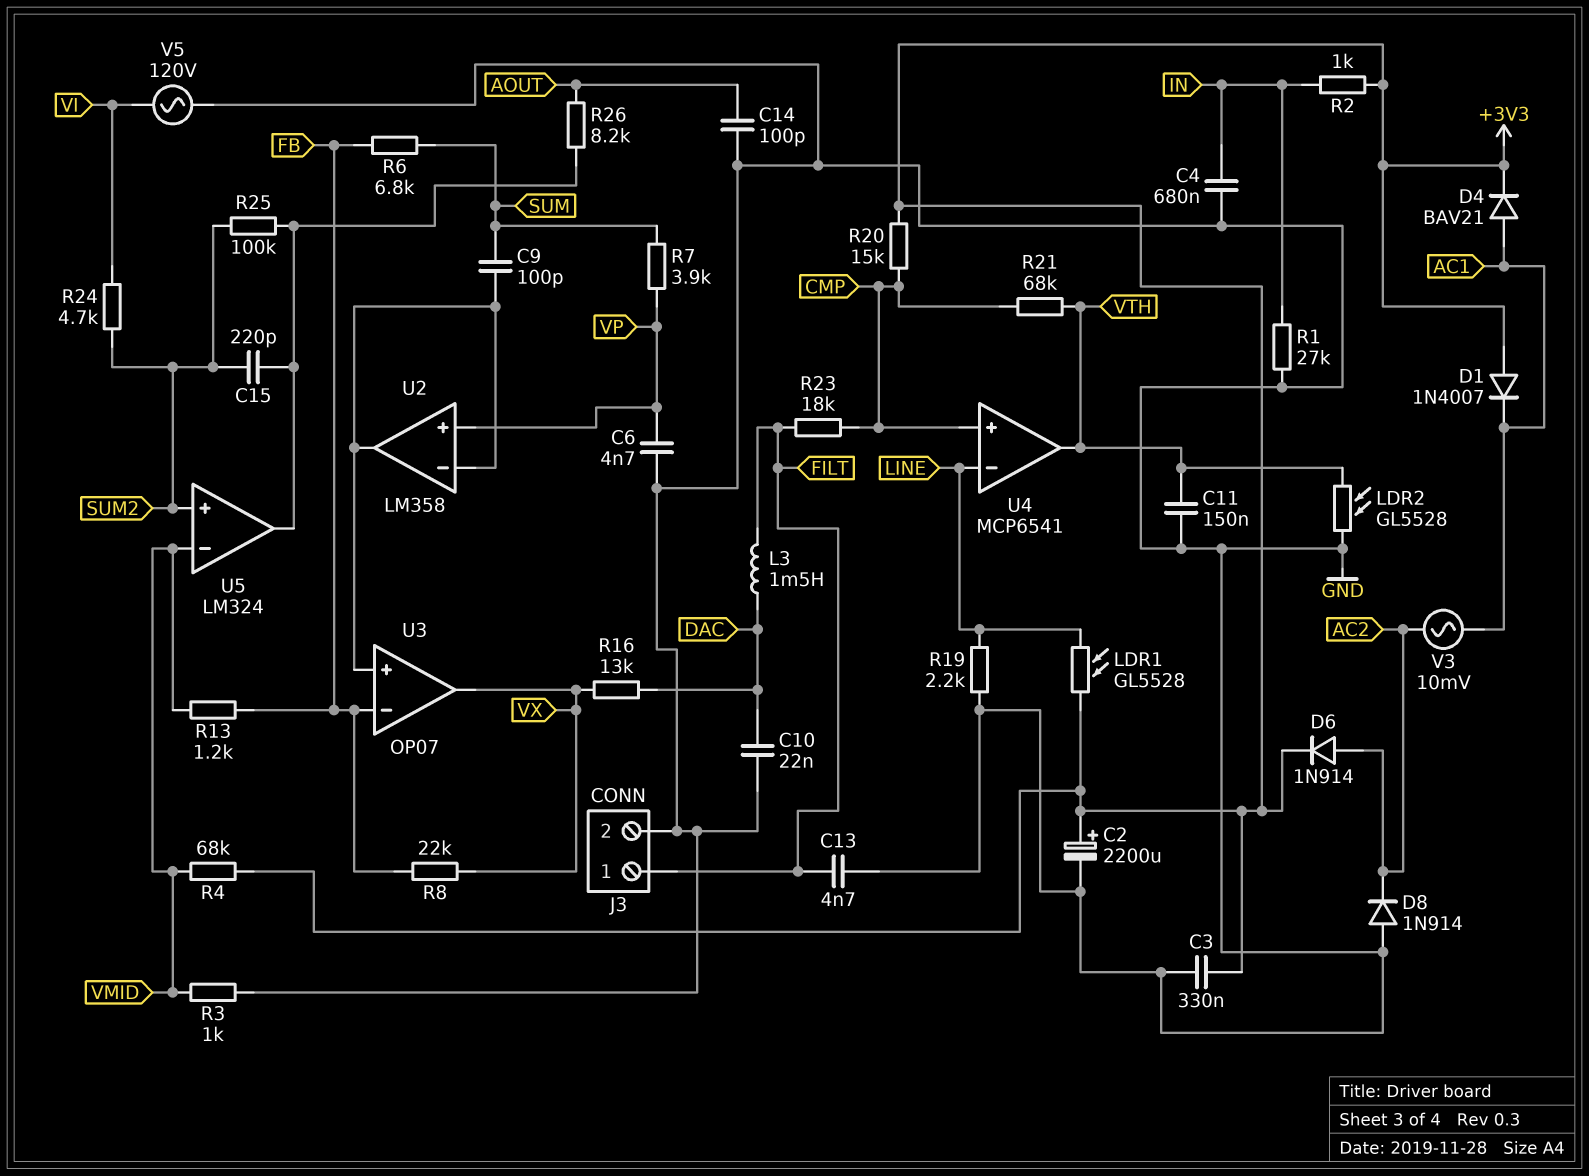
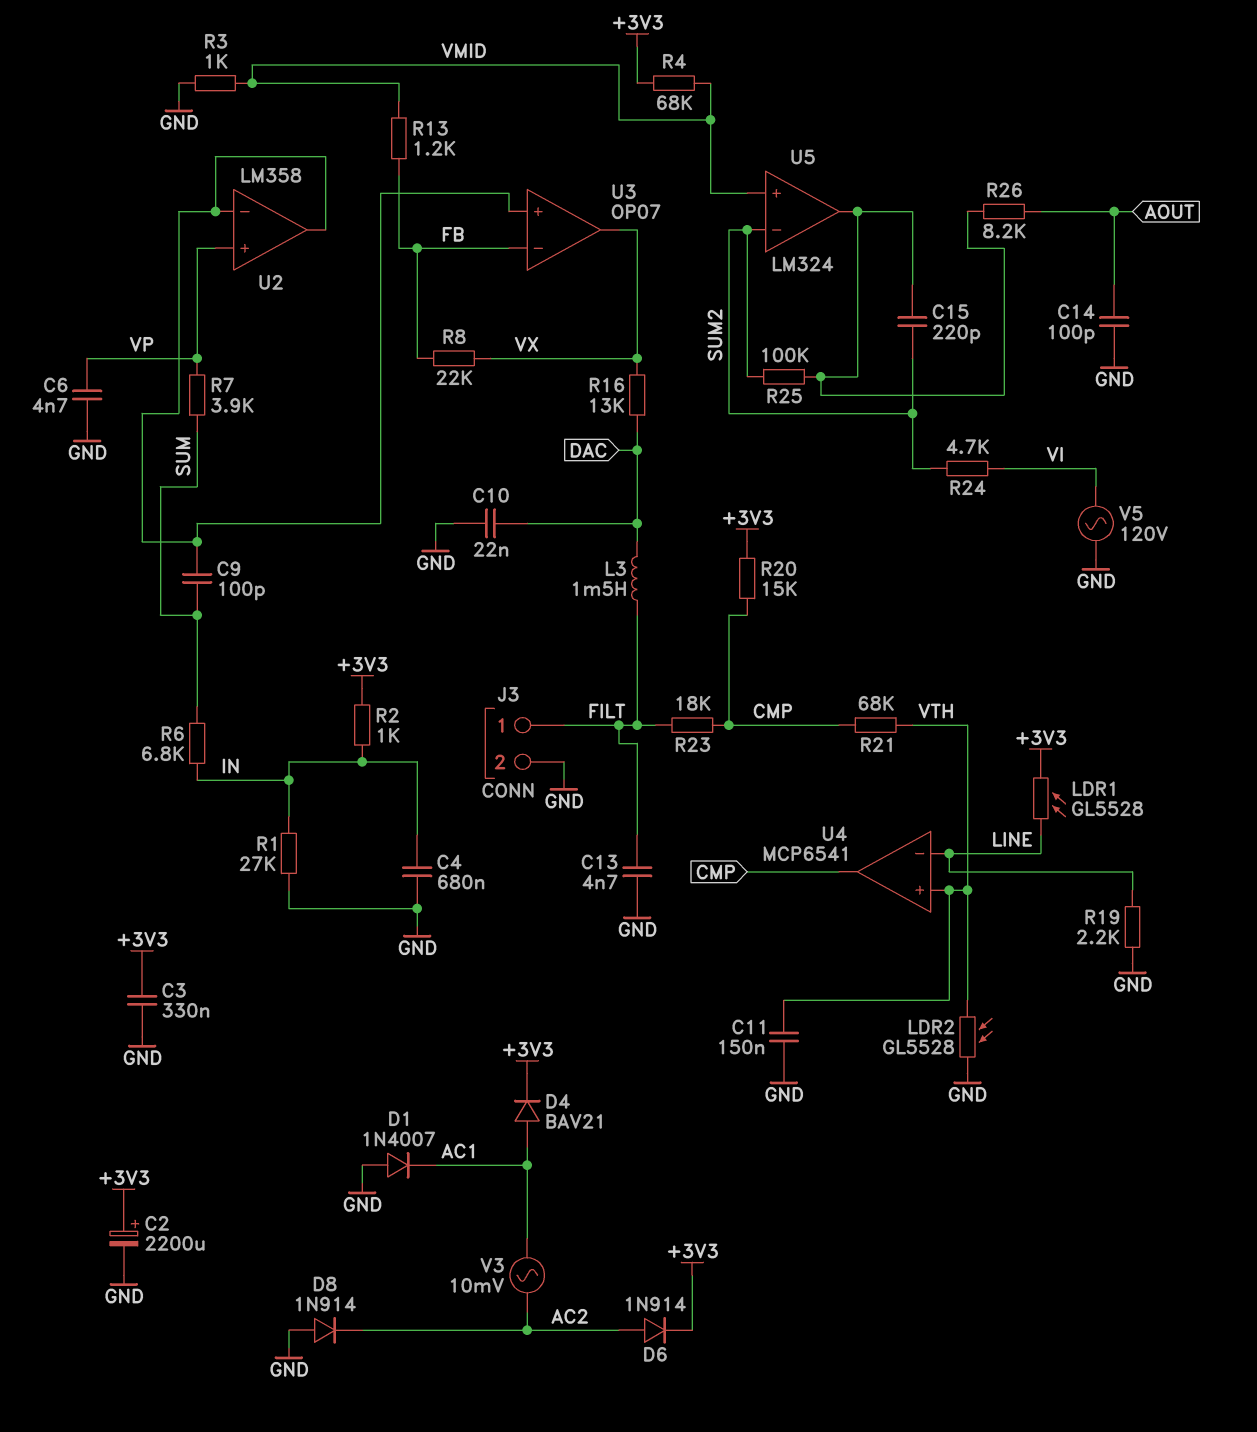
D1: diode 1N4007 (A +3V3, K AC1) -> diode 1N4007 (A GND, K AC1)
R6: 6.8k (FB, SUM) -> 6.8k (IN, SUM)
U4 pin in+: CMP -> VTH
U4 pin out: VTH -> CMP
U5 pin in+: SUM2 -> VMID
U5 pin in-: VMID -> SUM2

